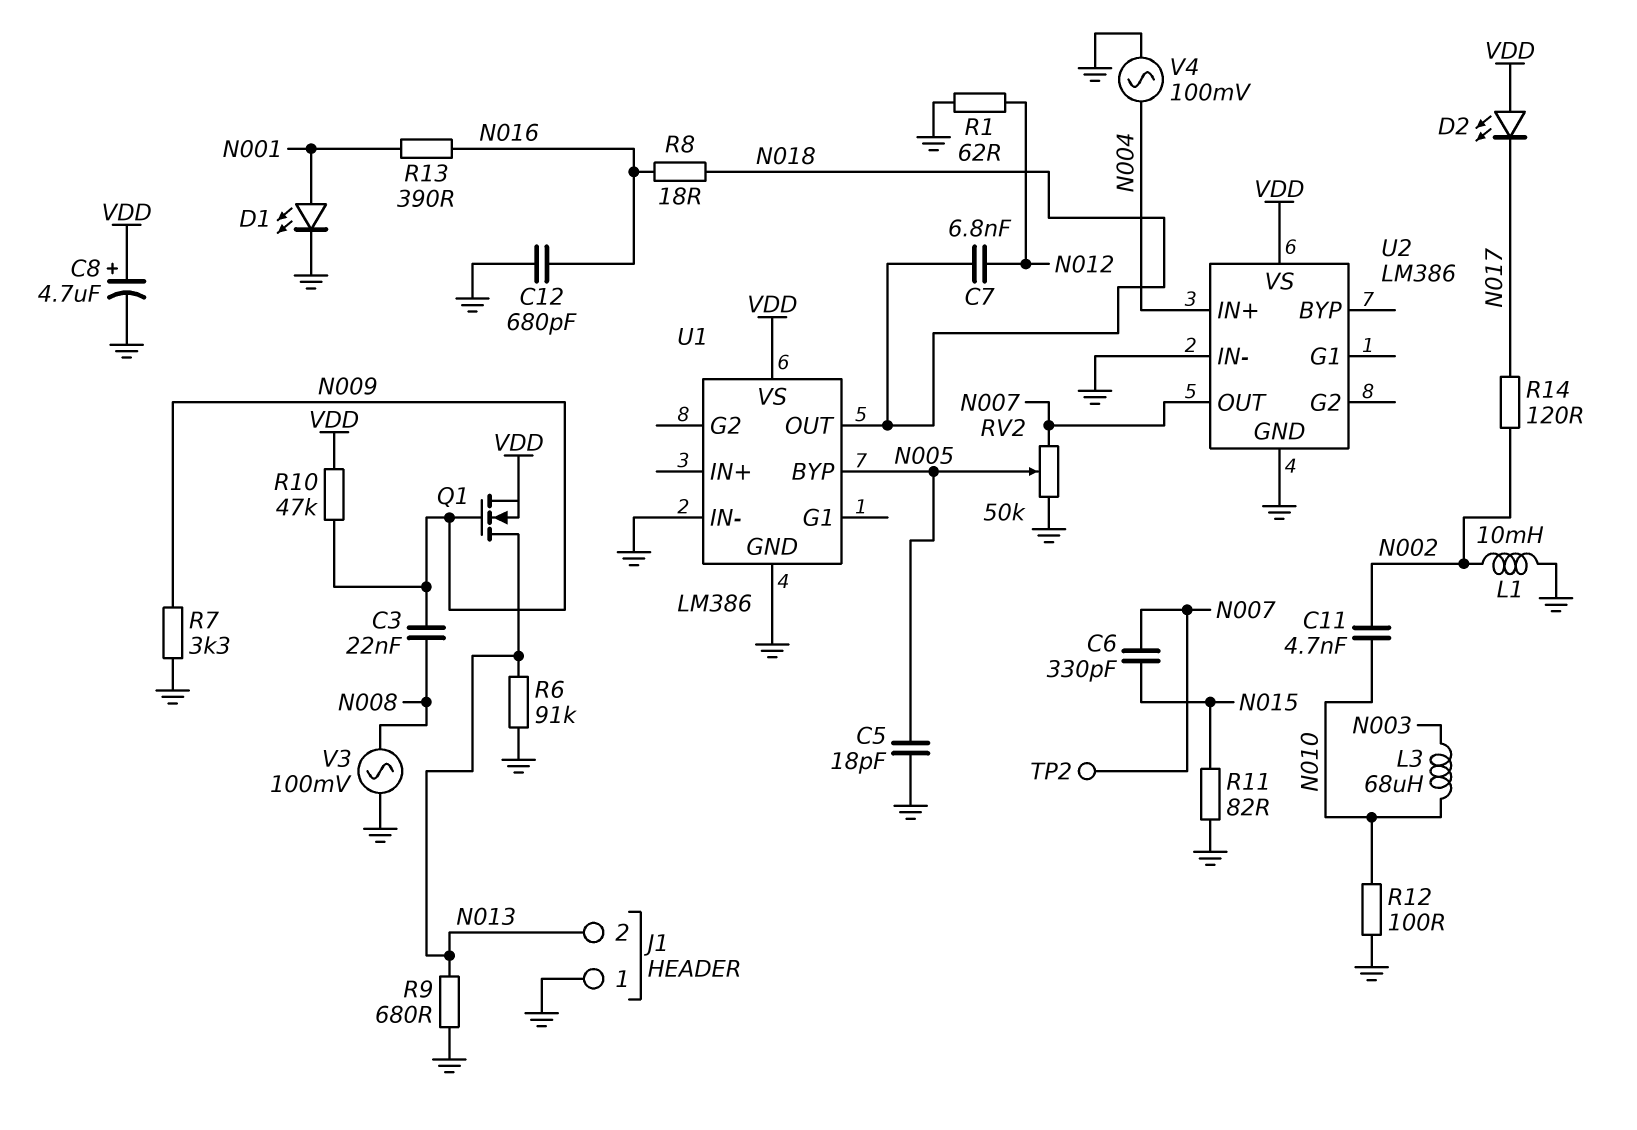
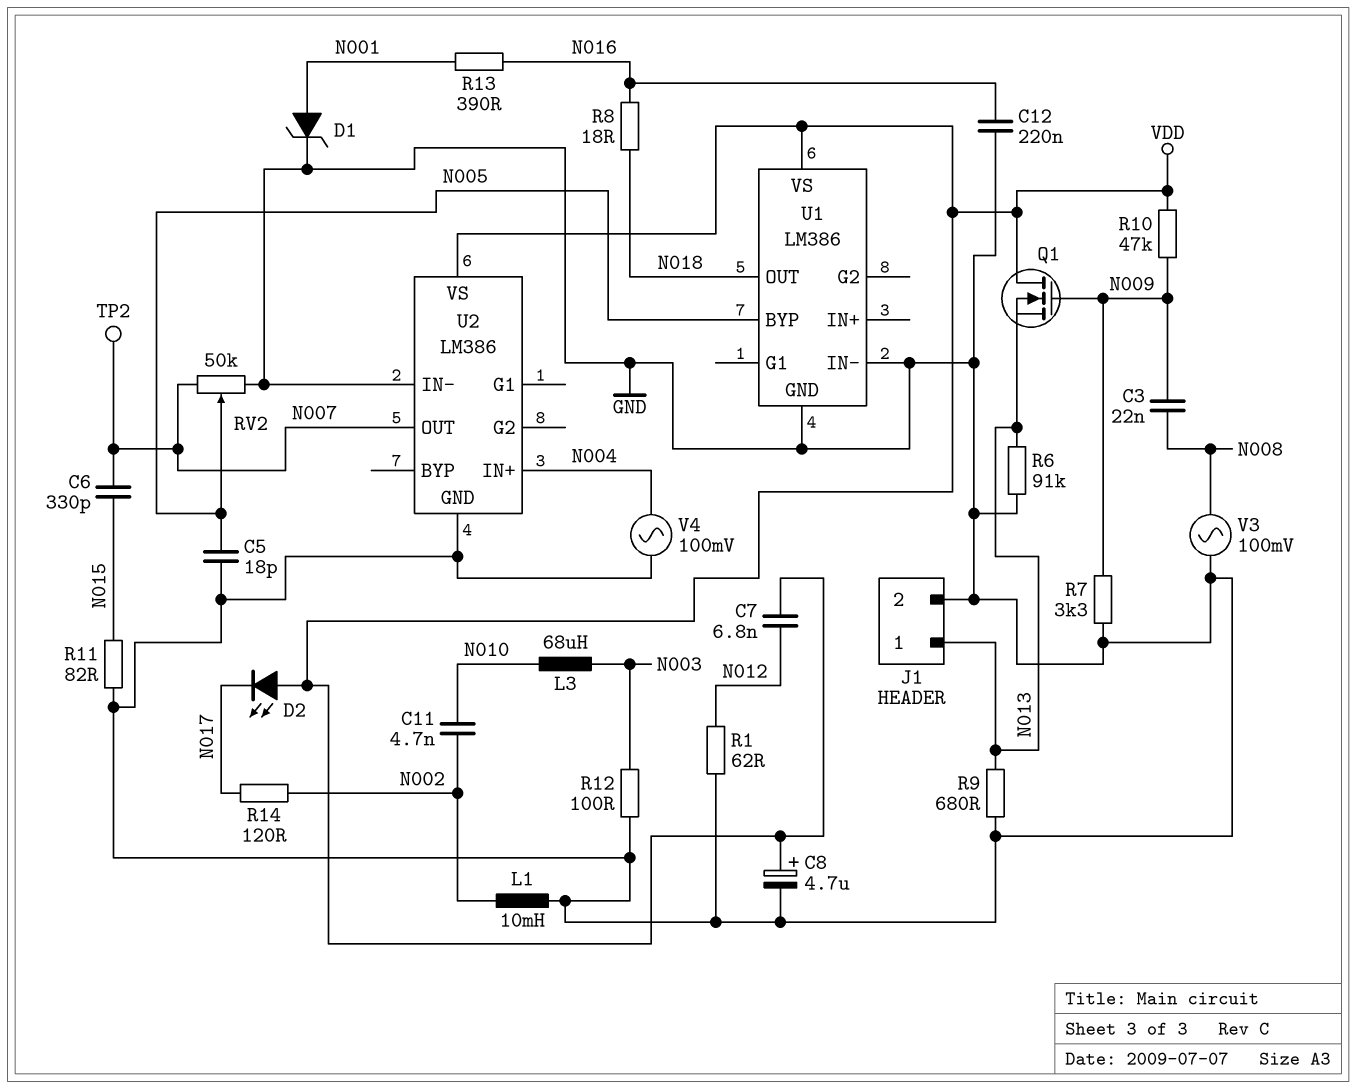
C7: 6.8nF (N012, N018) -> 6.8nF (N012, VDD)
C12: 680pF (GND, N016) -> 220nF (GND, N016)
D1: LED (A N001, K GND) -> zener (A N001, K GND)
J1 pin 1: GND -> N013
J1 pin 2: N013 -> GND
Q1: NMOS (G N009, D N013, S VDD) -> NMOS (G N009, D VDD, S N013)
R12: 100 (GND, N010) -> 100 (GND, N003)

